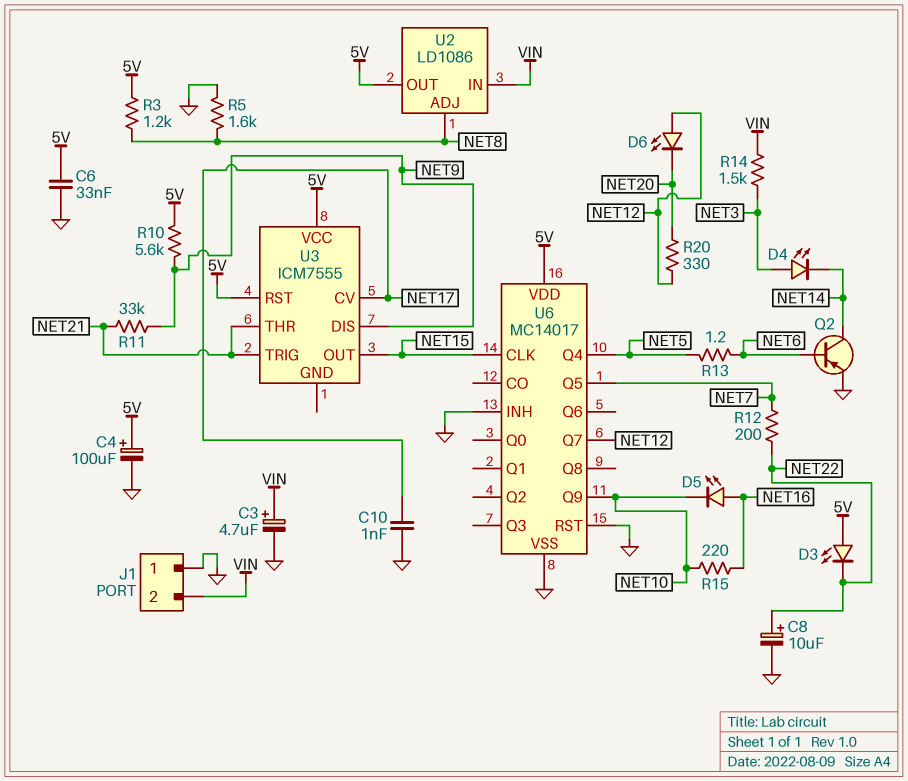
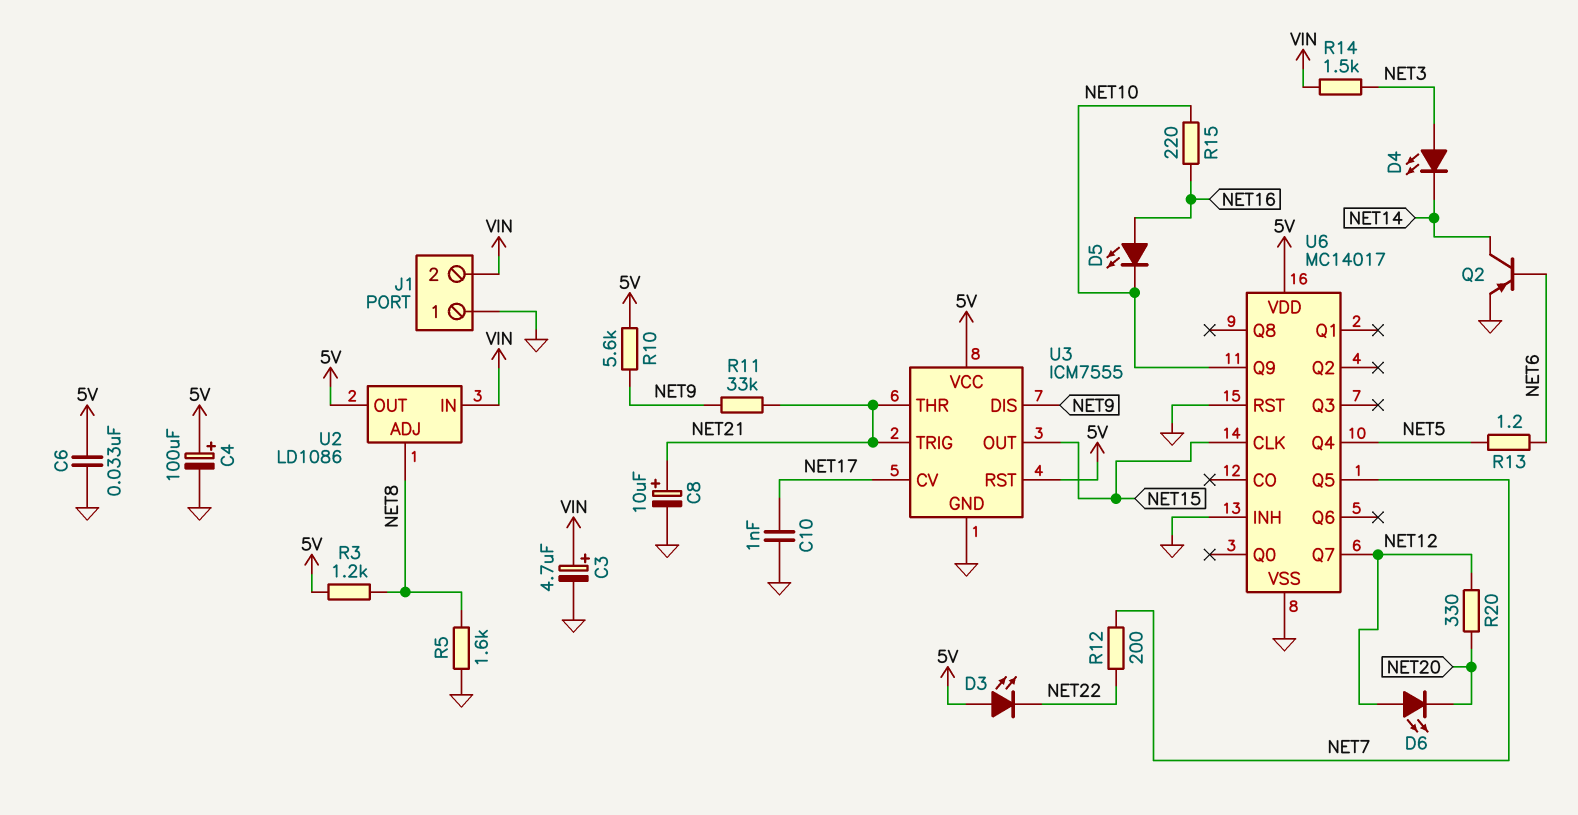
C8: 10uF (plus NET22, minus GND) -> 10uF (plus NET21, minus GND)
U3 pin GND: none -> GND

